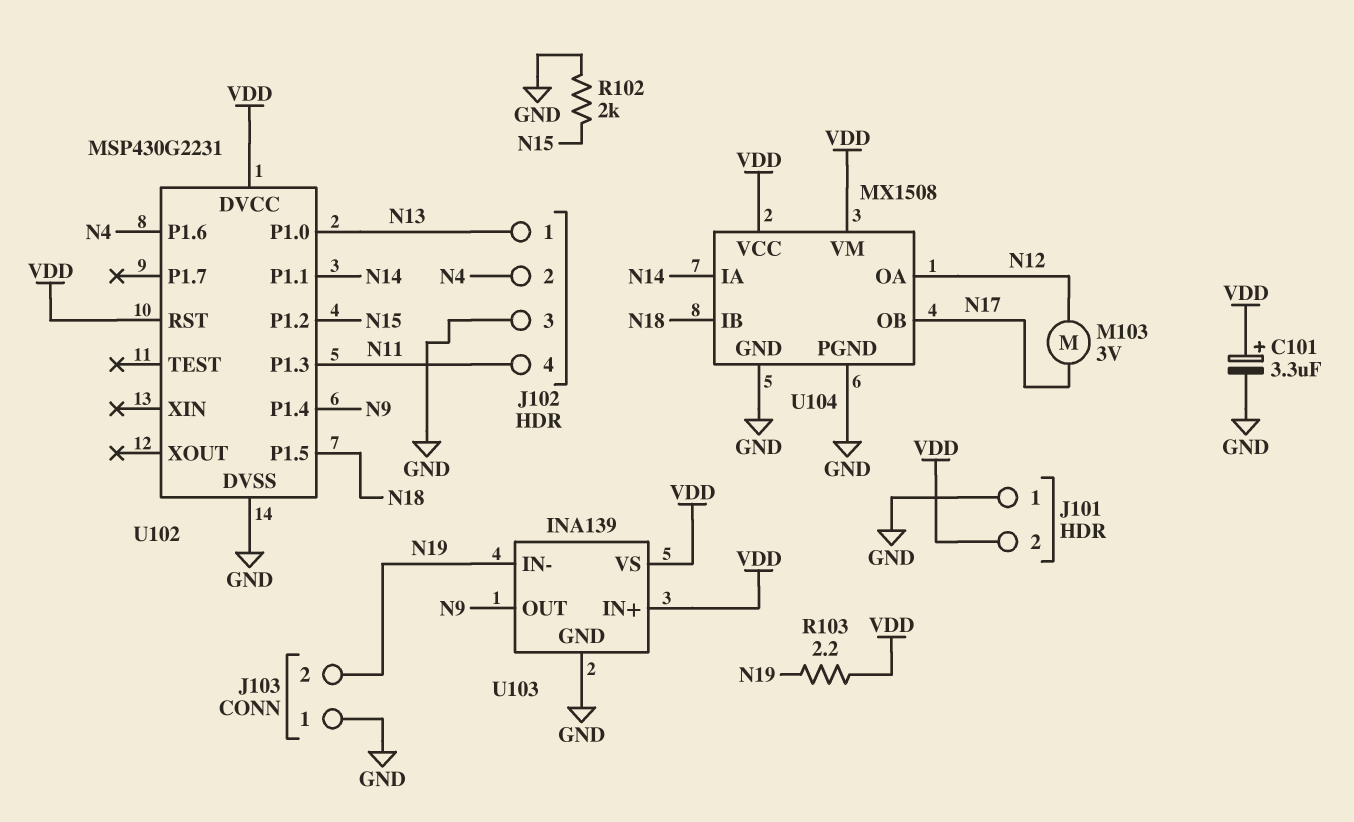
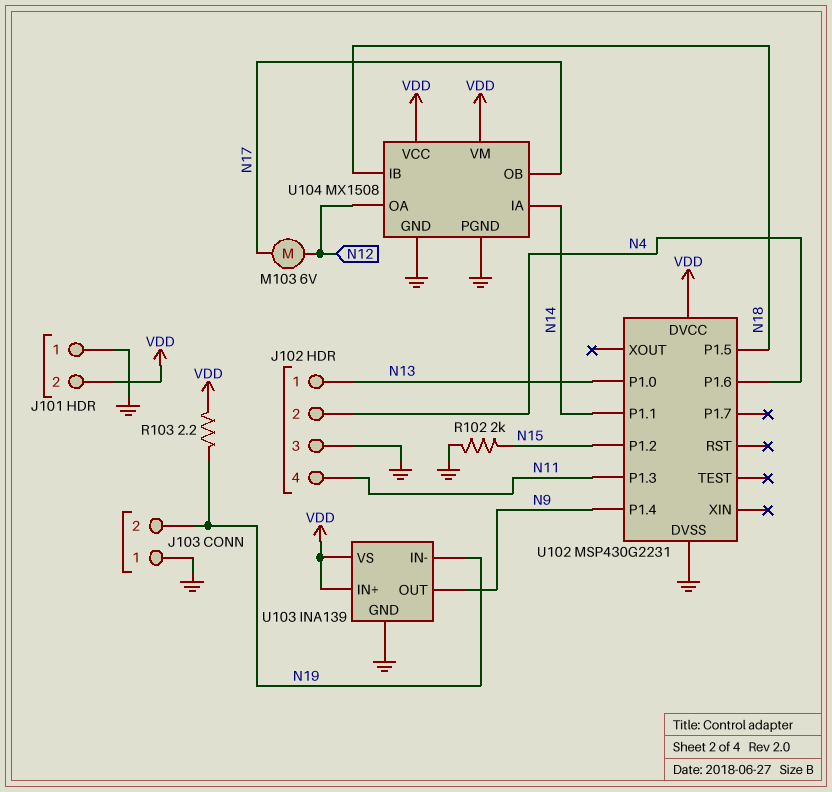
C101: 3.3uF (plus VDD, minus GND) -> none
M103: motor 3V (N12, N17) -> motor 6V (N12, N17)
U102 pin RST: VDD -> none

